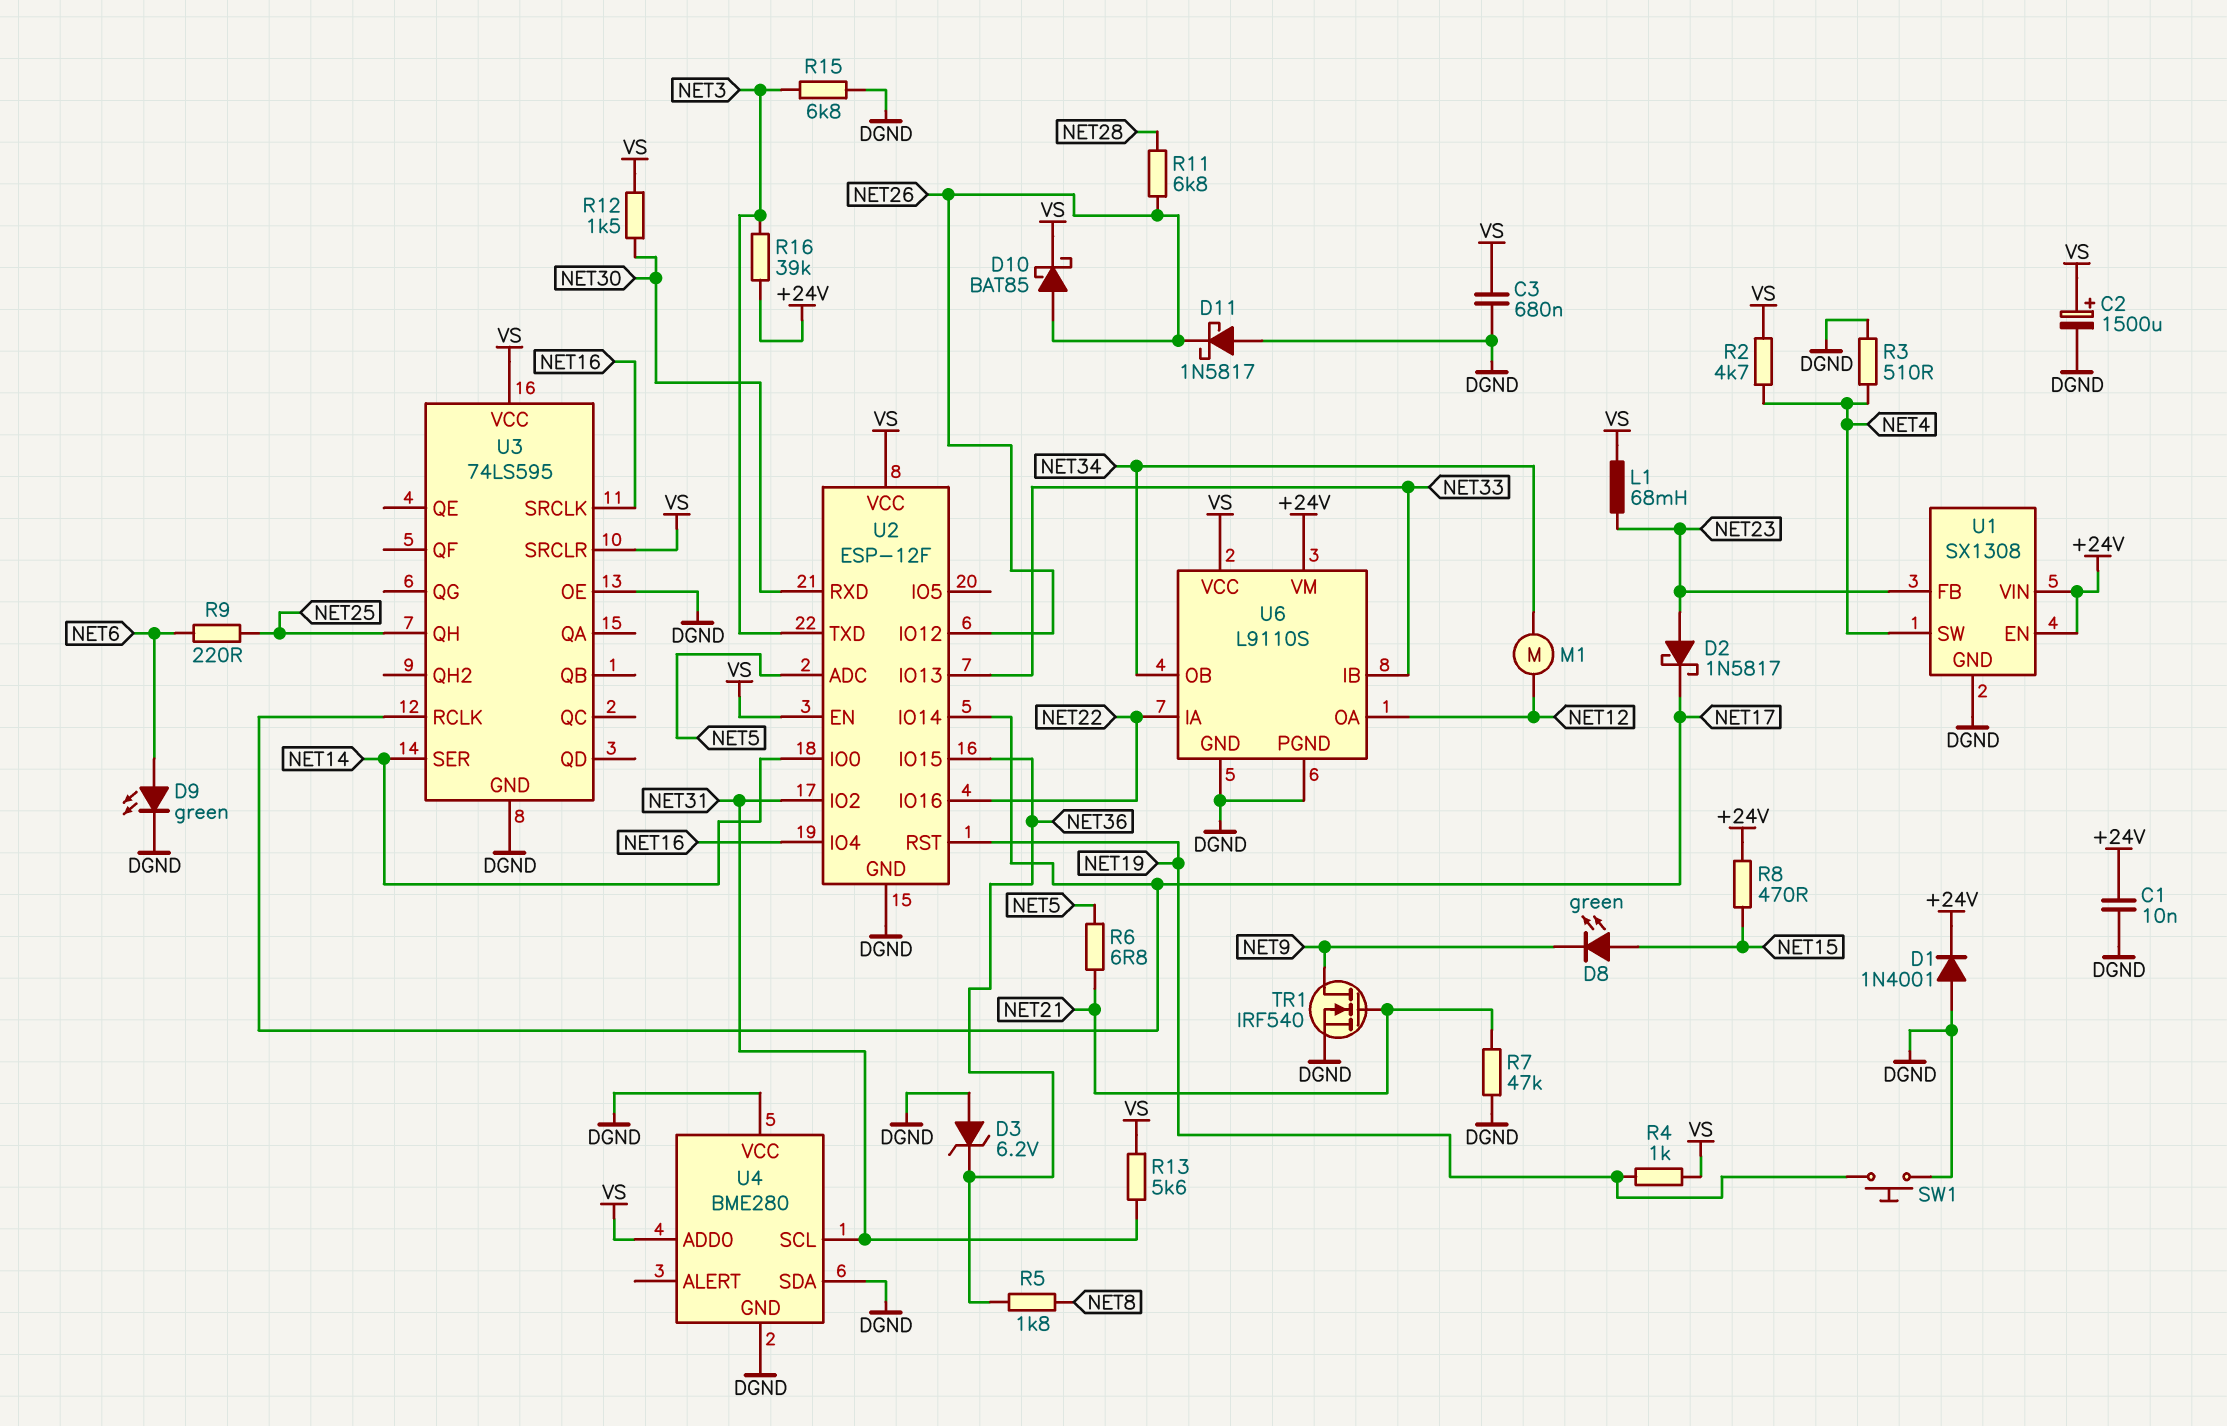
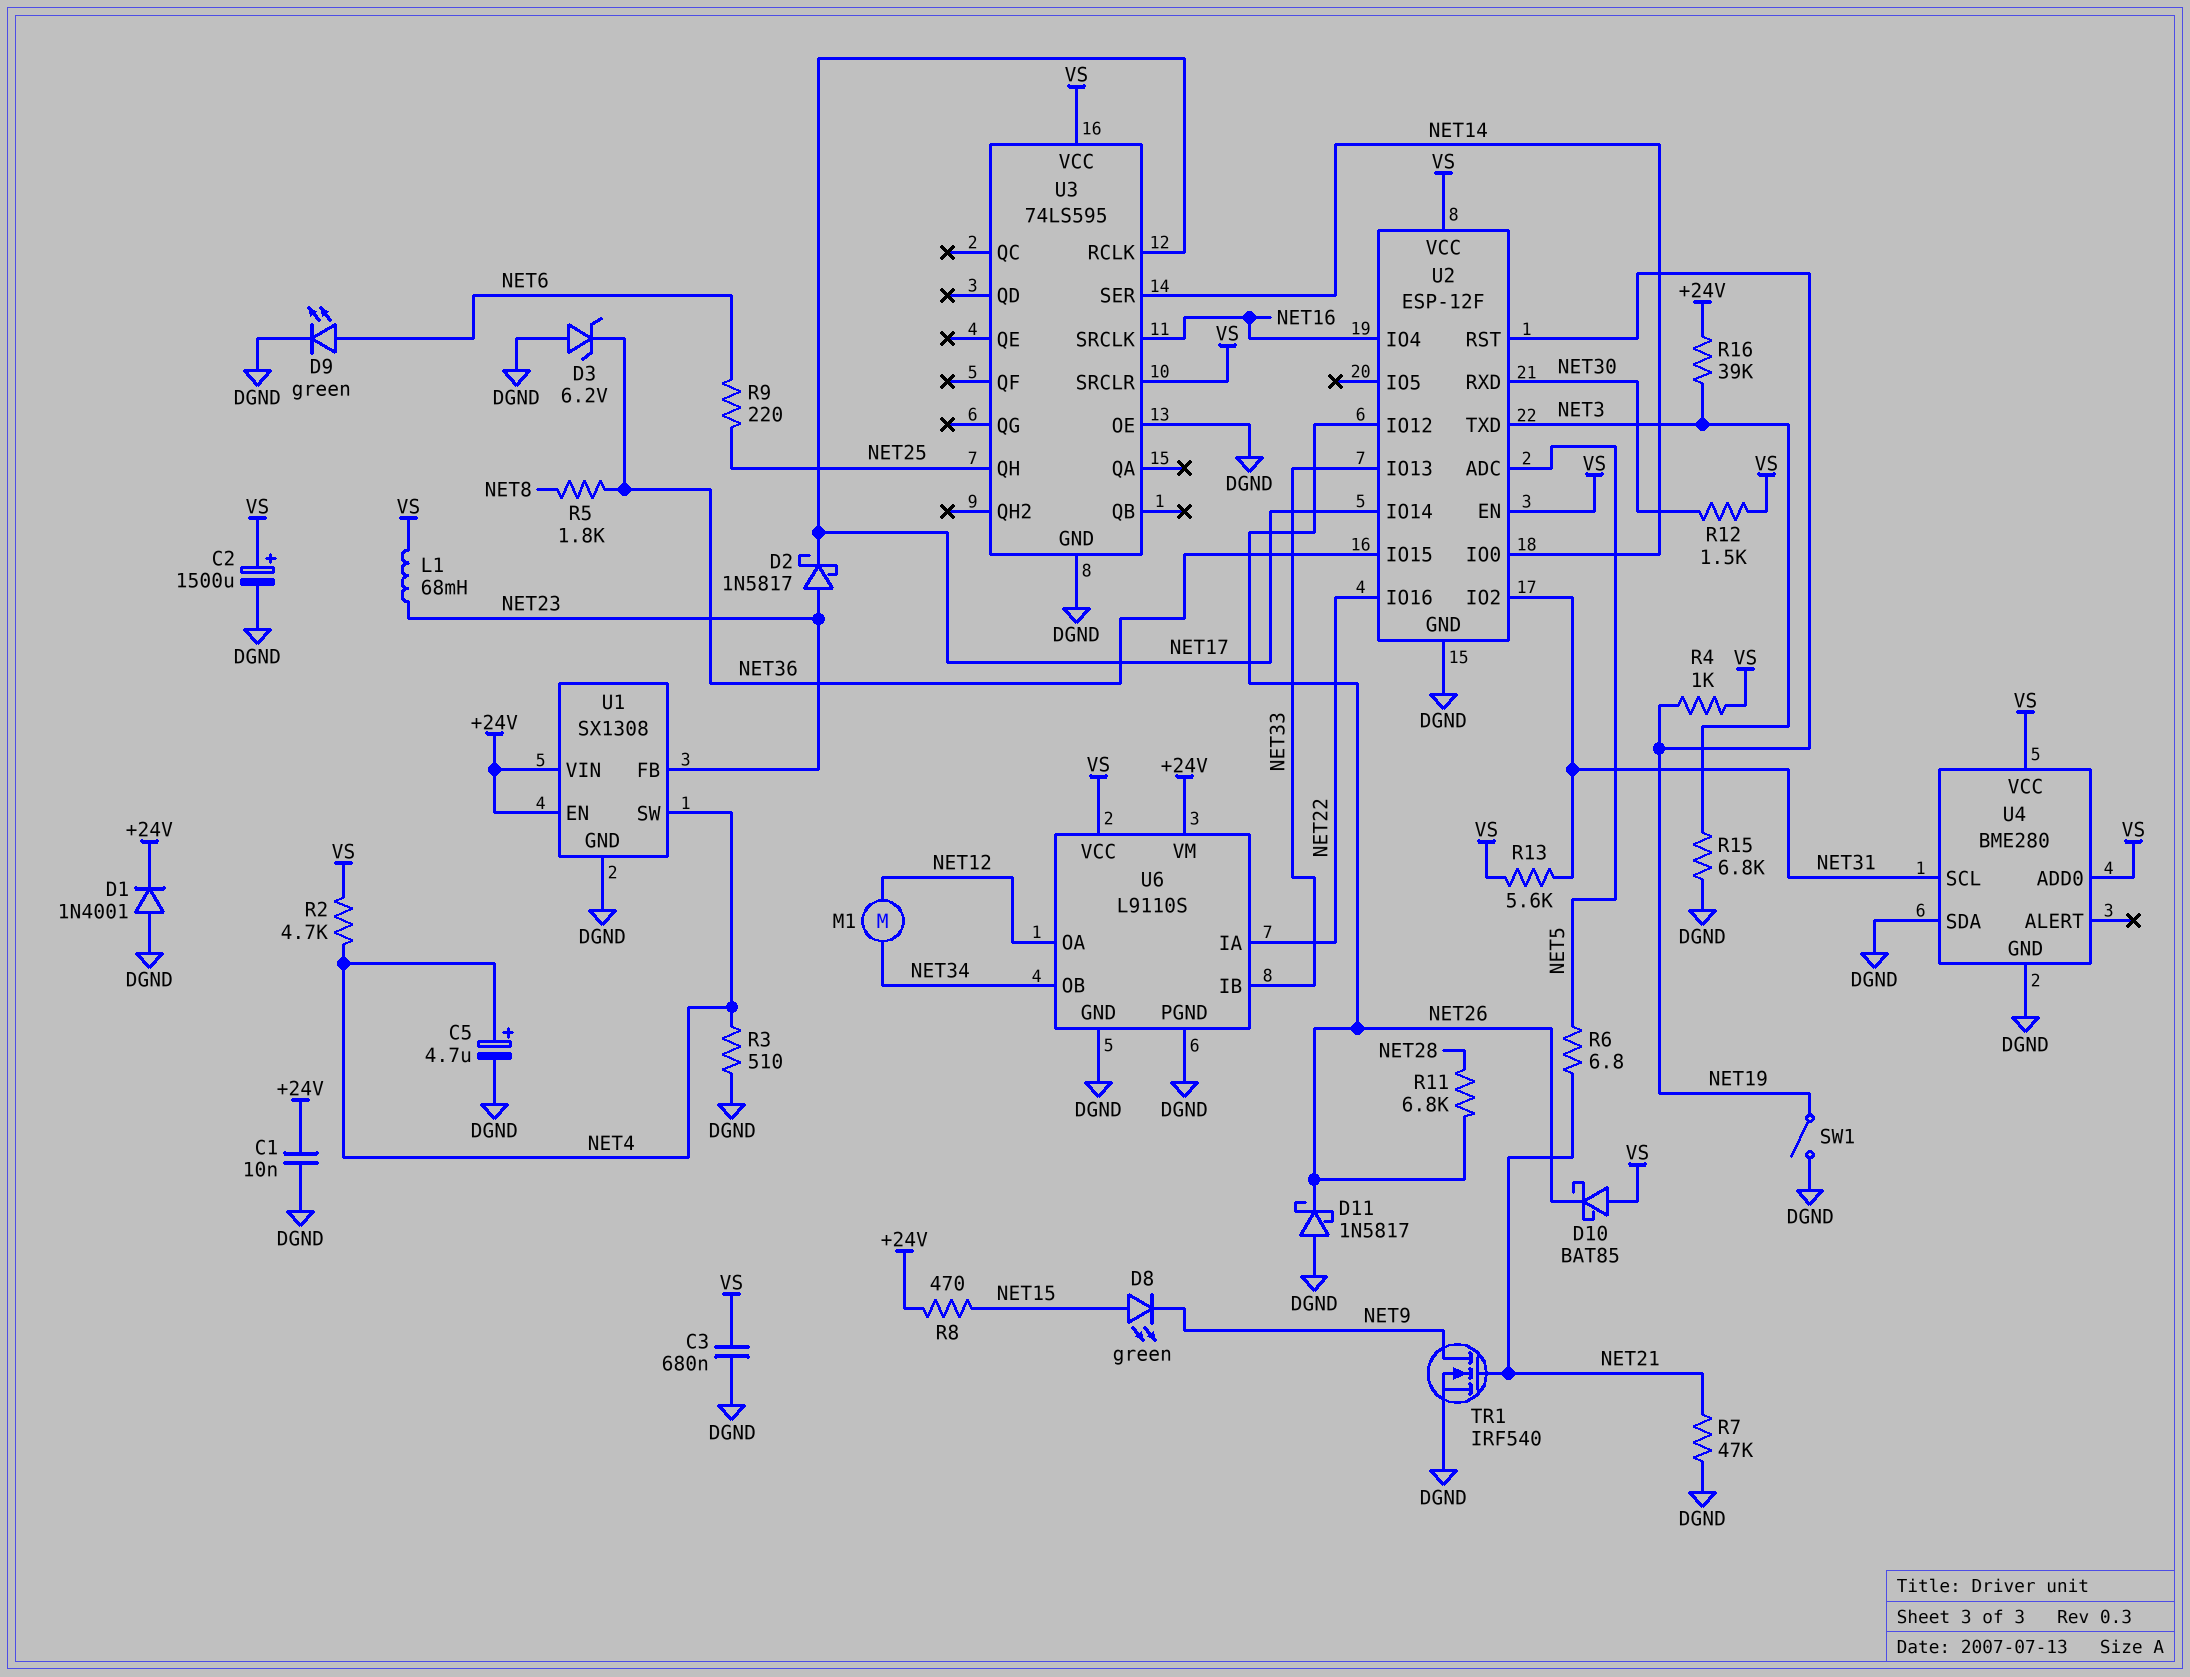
C5: none -> 4.7uF (plus NET4, minus DGND)
D10: schottky BAT85 (A NET26, K VS) -> schottky BAT85 (A VS, K NET26)
SW1: button (DGND, NET19) -> switch (DGND, NET19)
U4 pin VCC: DGND -> VS

